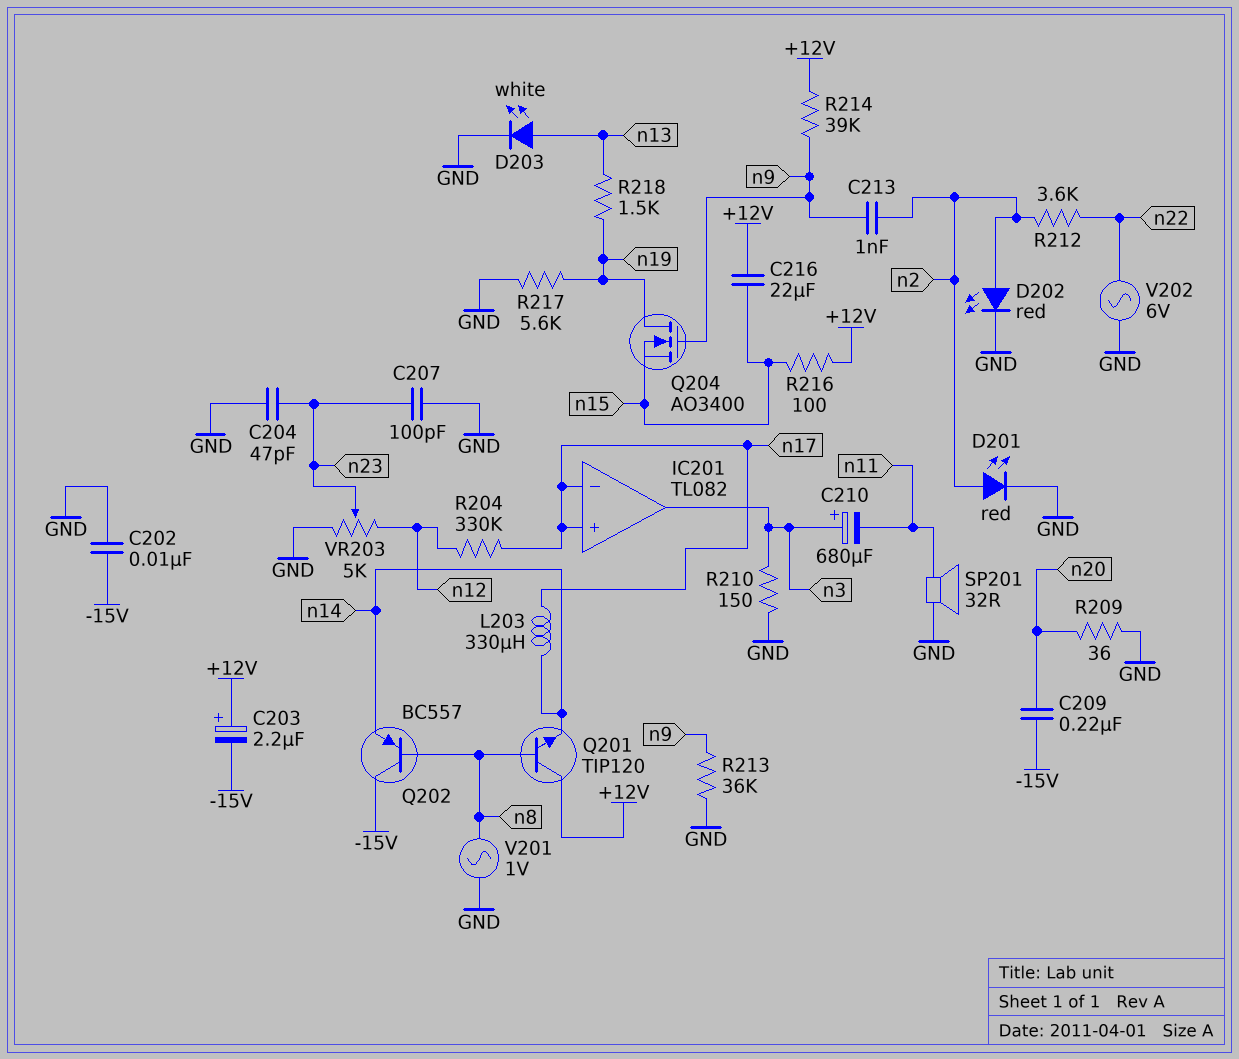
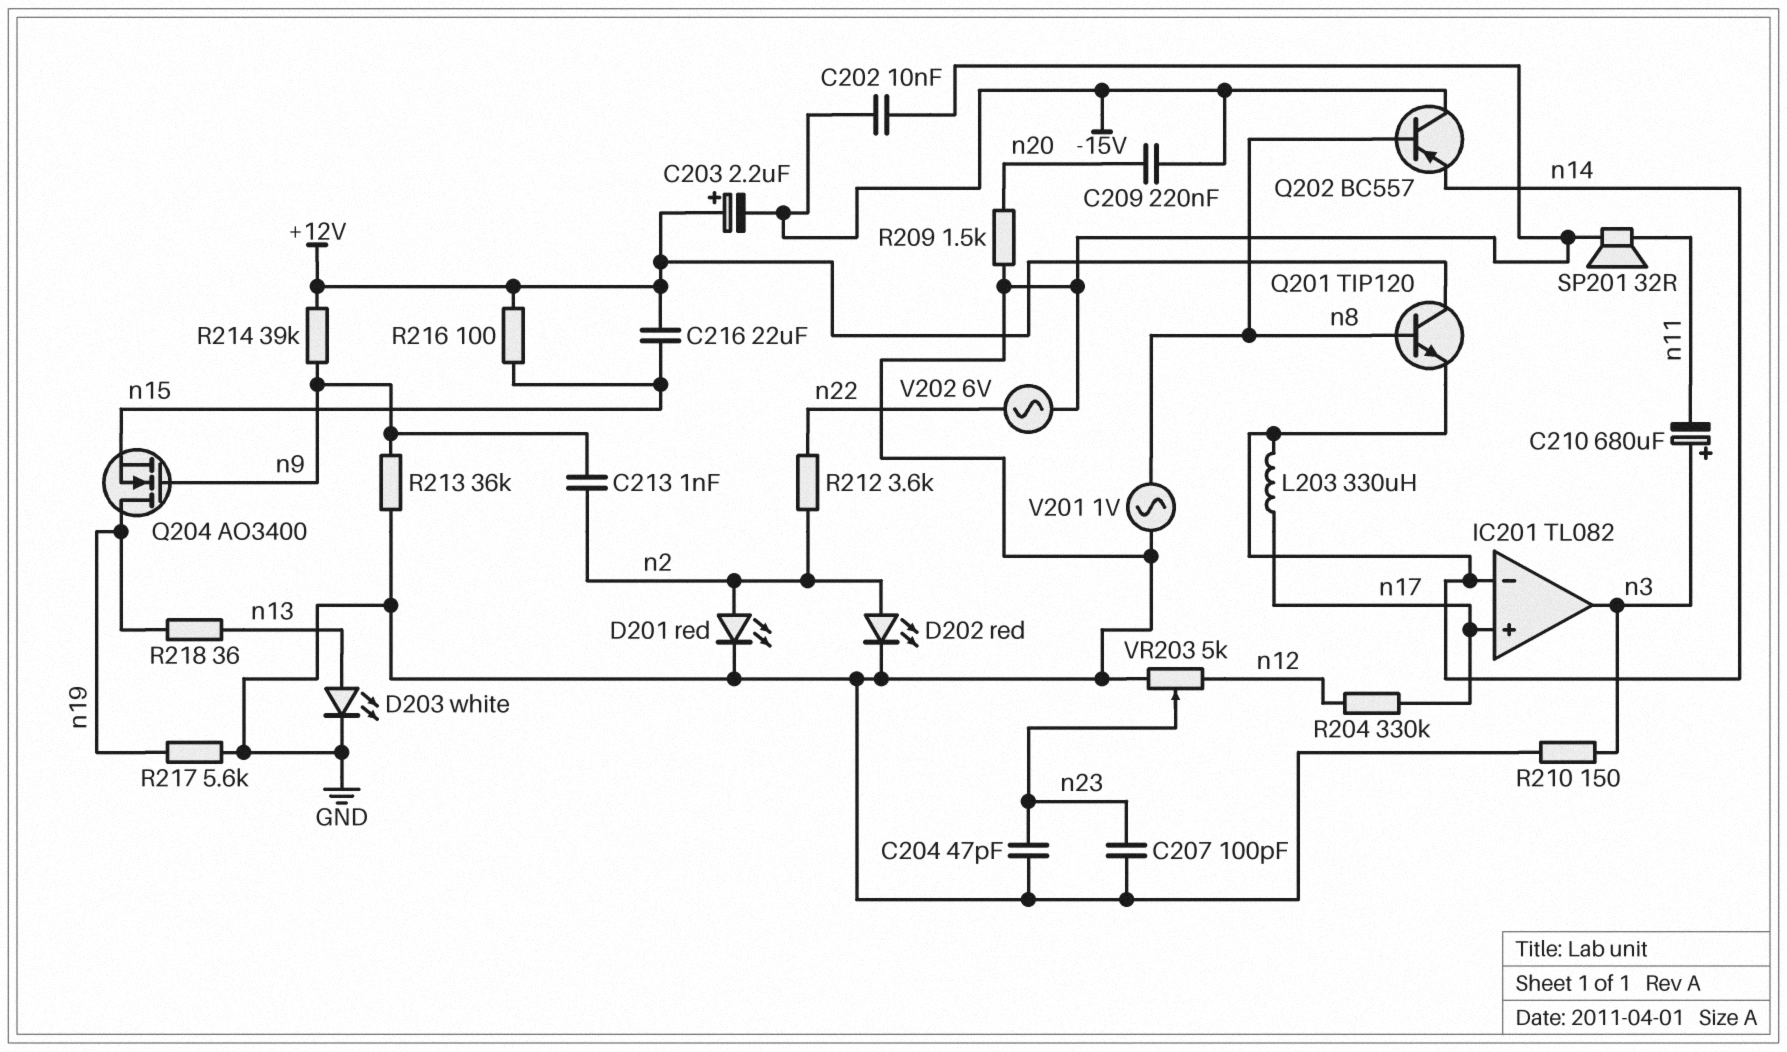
IC201 pin in-: n17 -> n14
R209: 36 (GND, n20) -> 1.5k (GND, n20)
R218: 1.5k (n13, n19) -> 36 (n13, n19)

